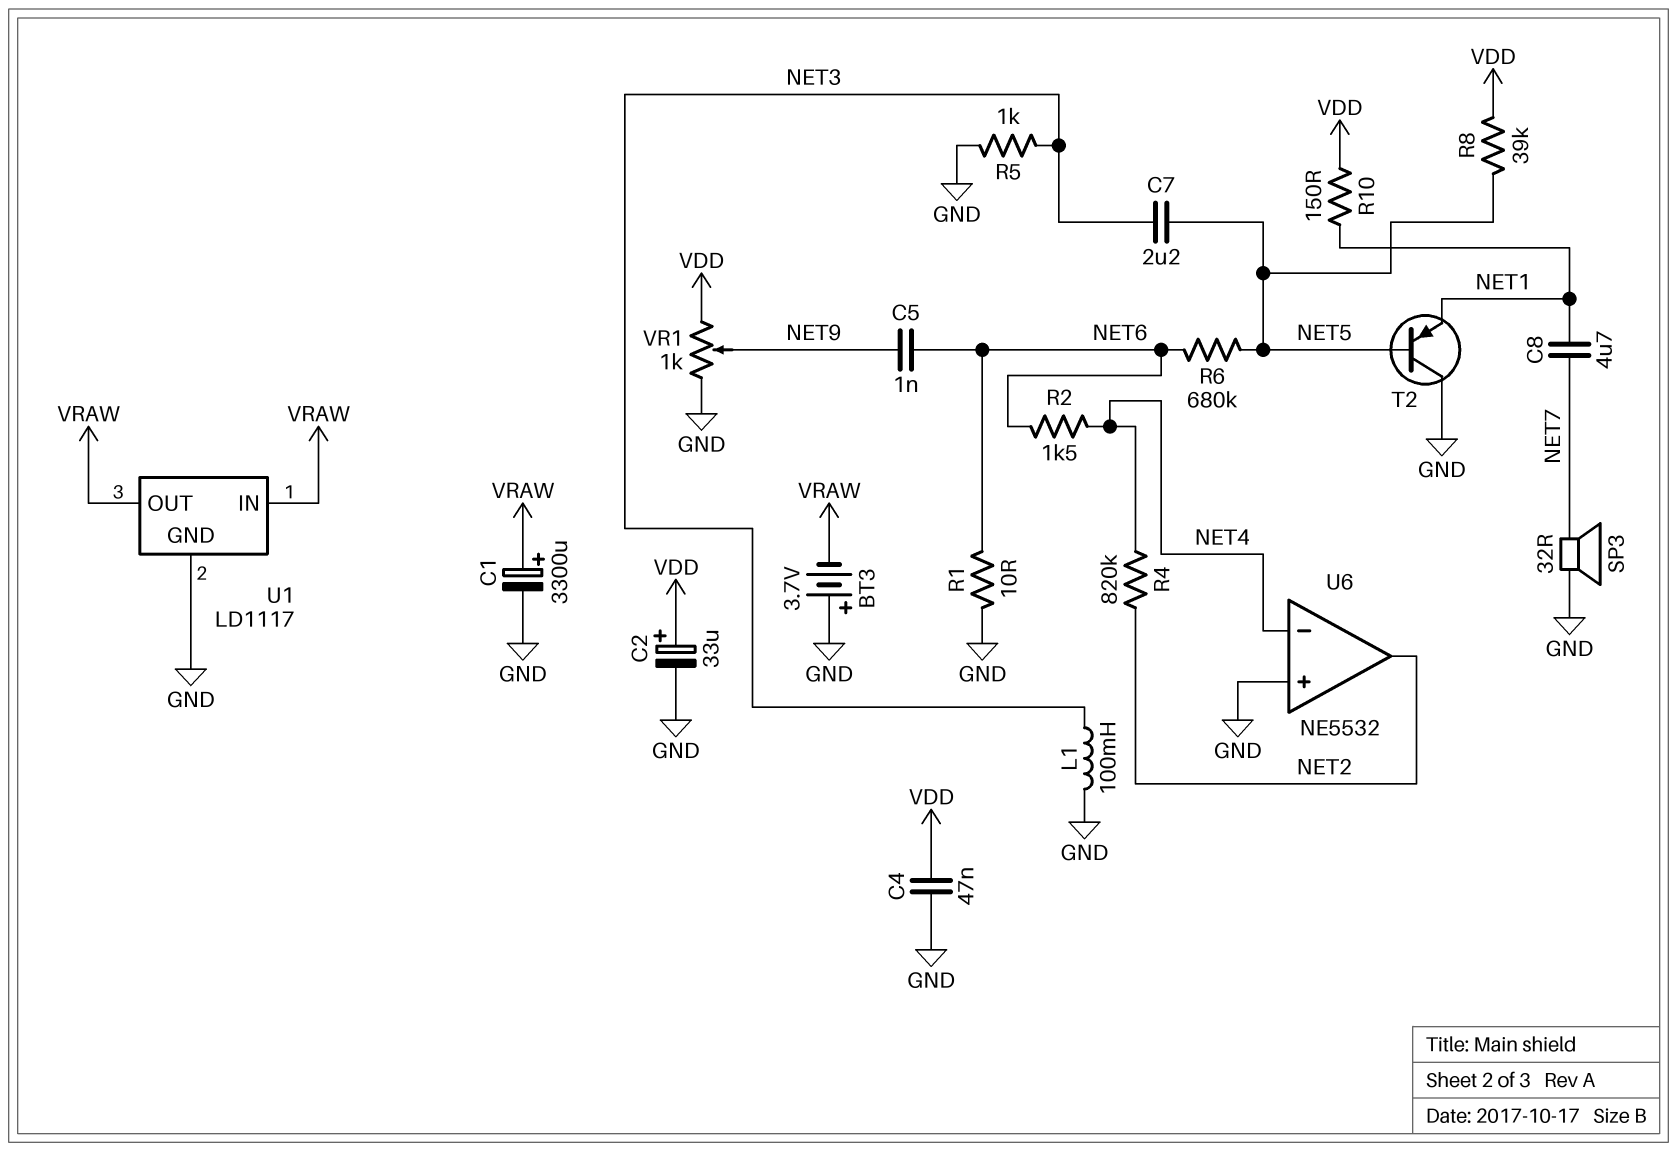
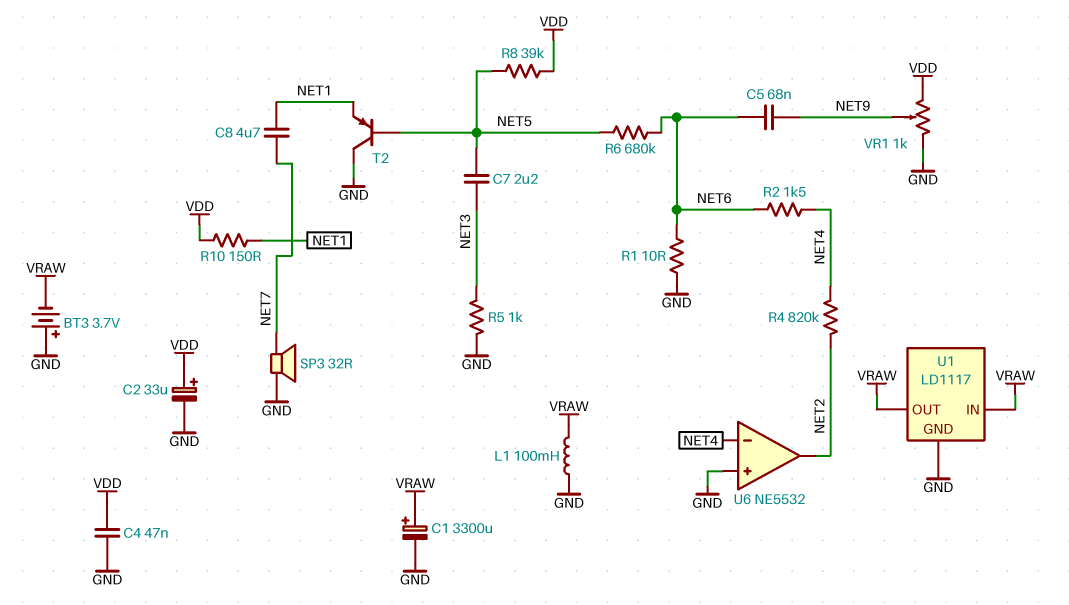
C5: 1nF (NET6, NET9) -> 68nF (NET6, NET9)
L1: 100mH (GND, NET3) -> 100mH (GND, VRAW)

